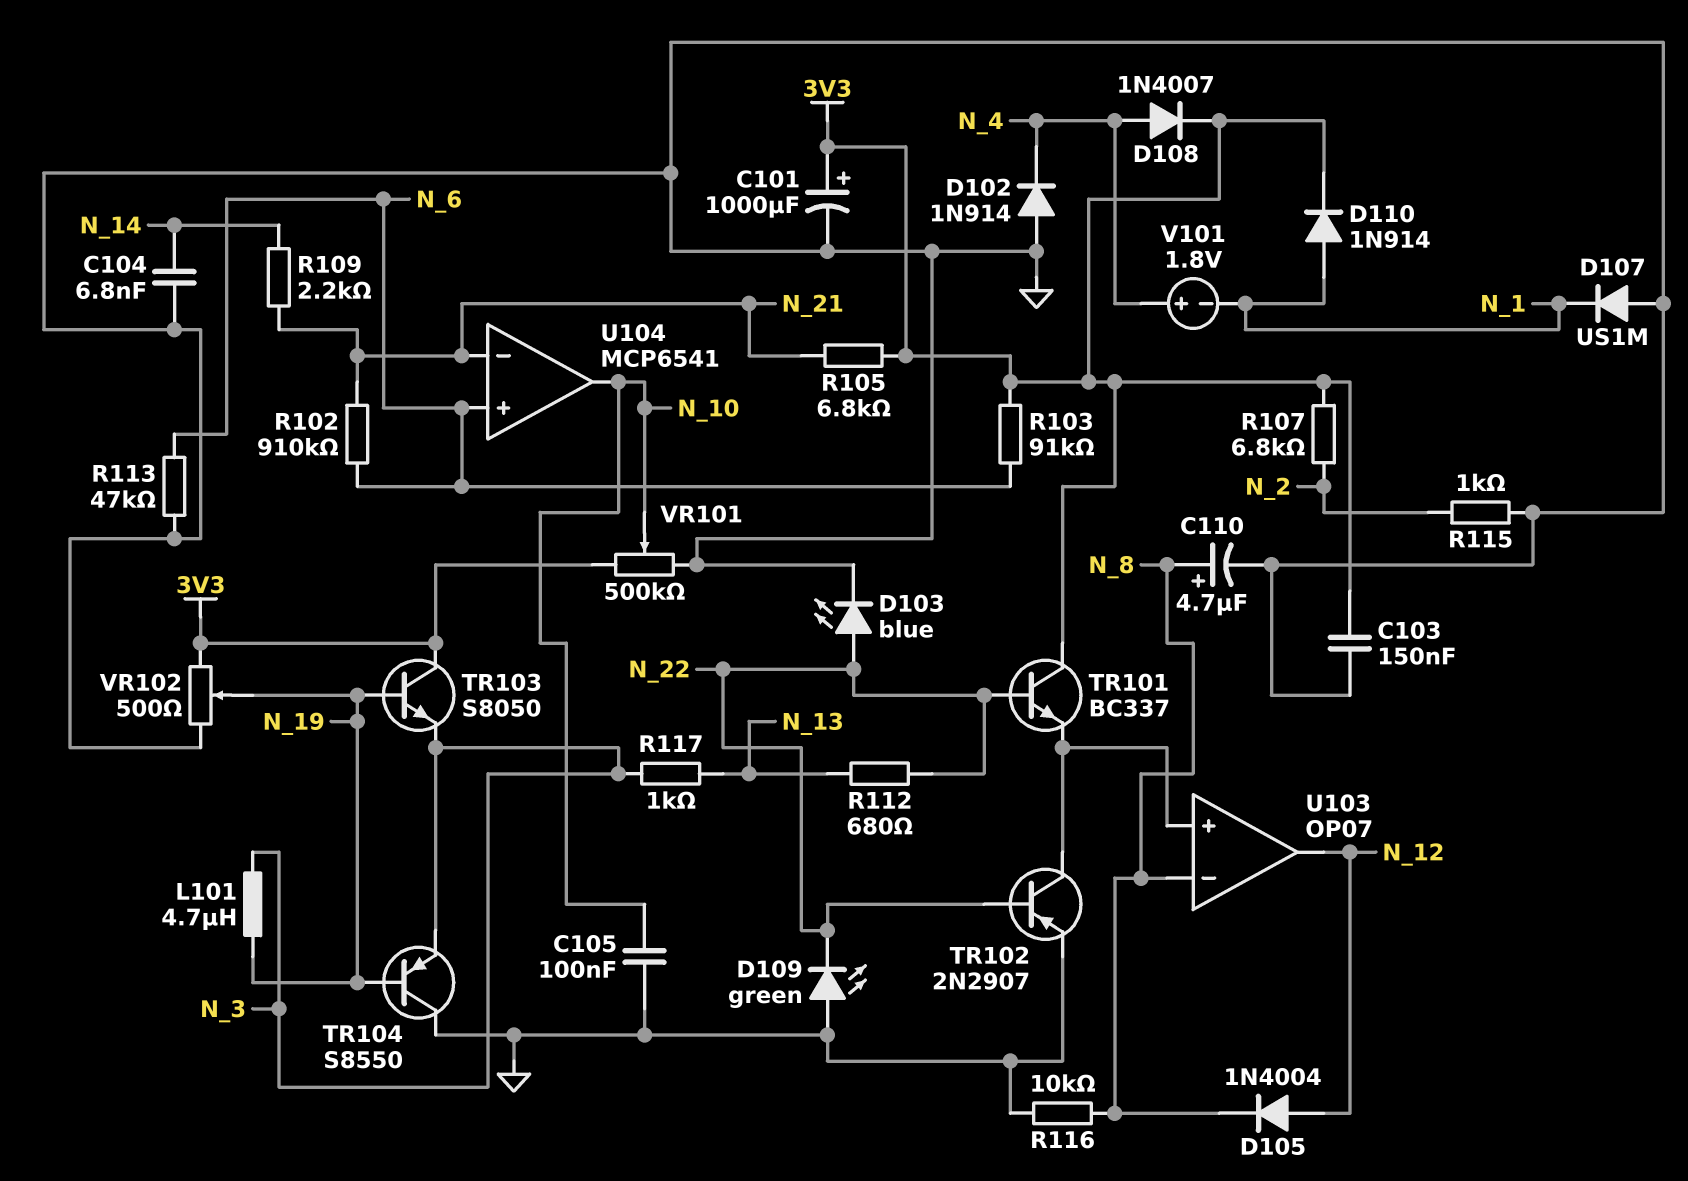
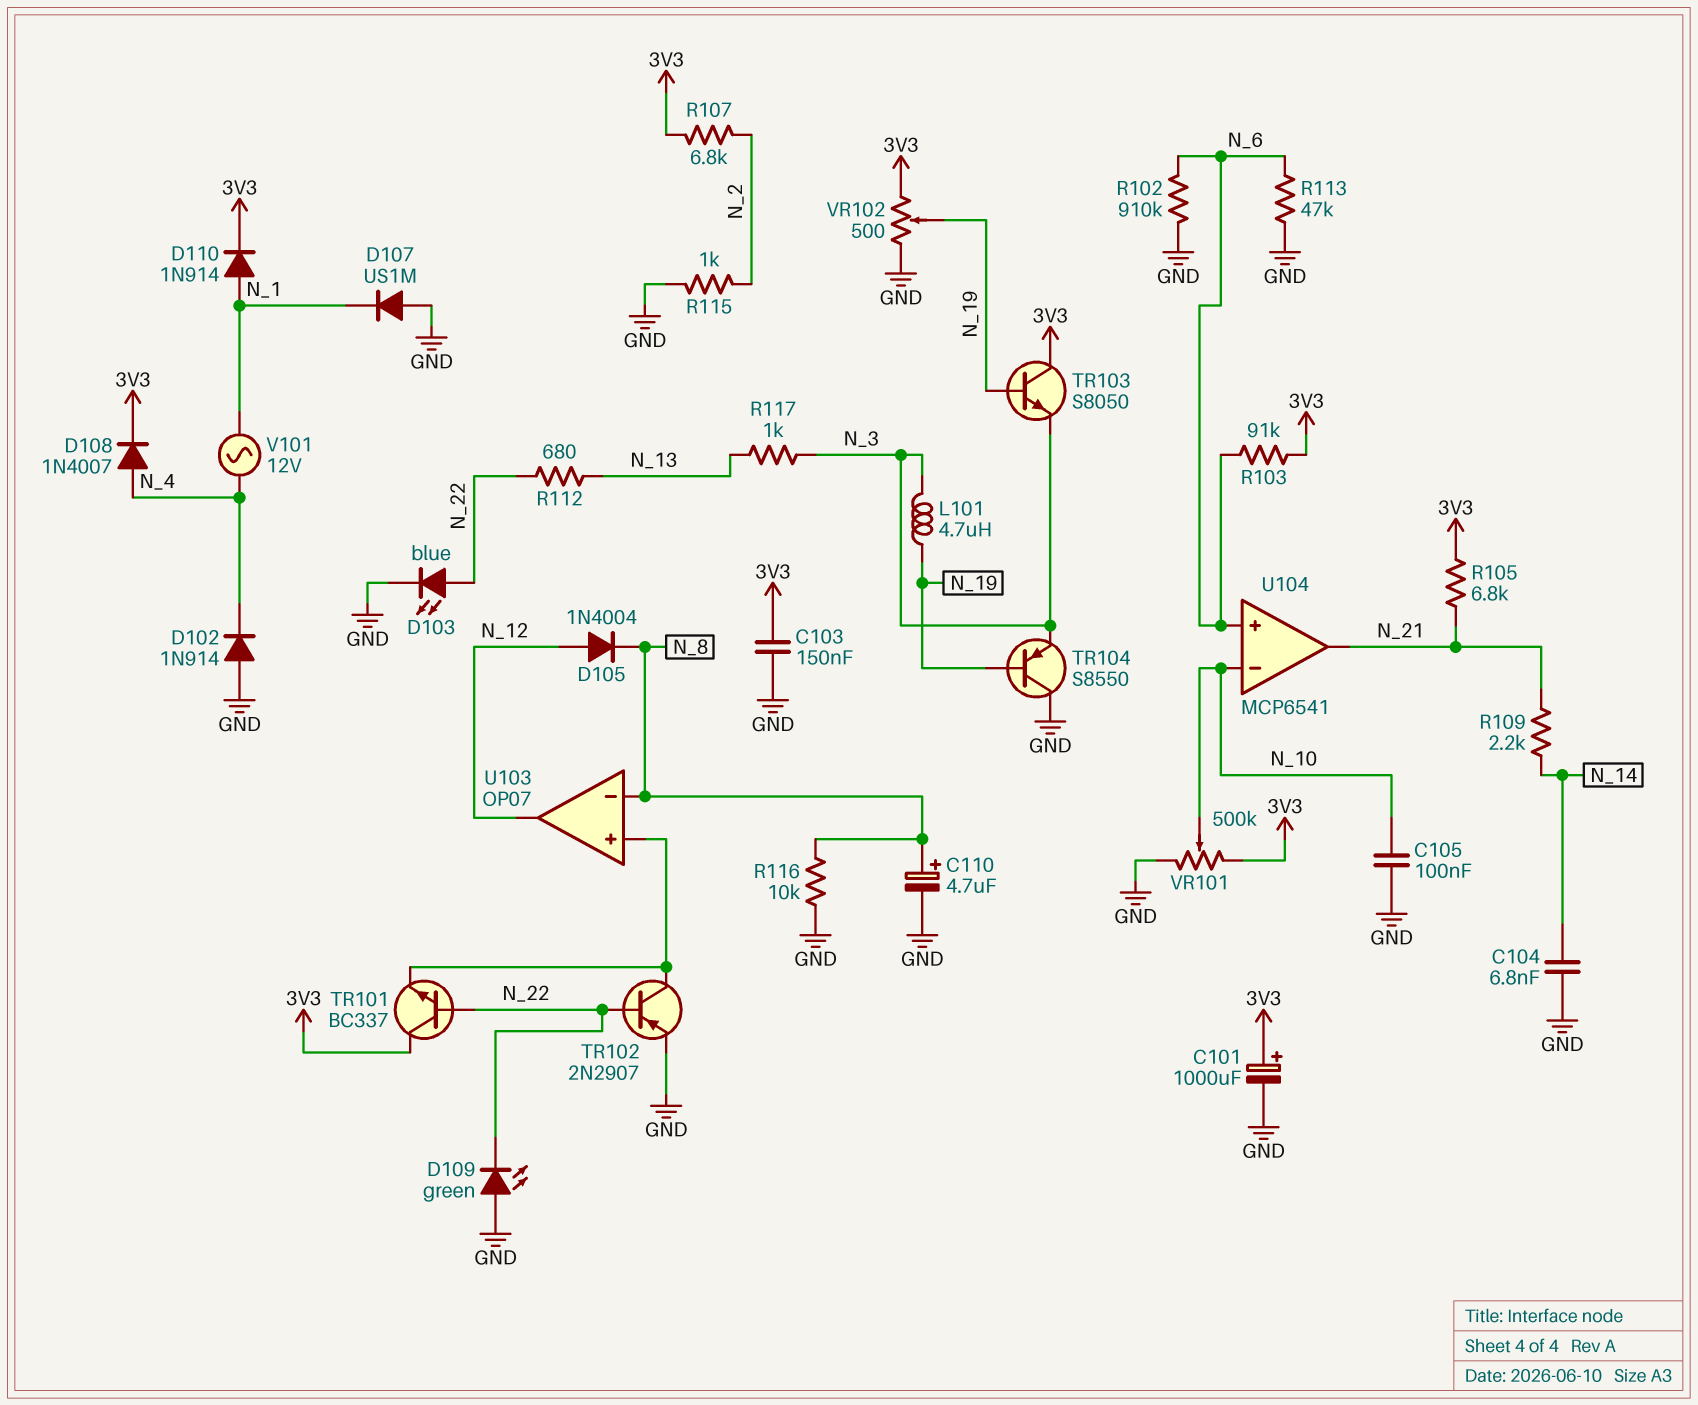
R102: 910k (N_6, N_21) -> 910k (GND, N_6)
U104 pin in-: N_21 -> N_10
U104 pin out: N_10 -> N_21
V101: 1.8V (plus N_4, minus N_1) -> AC 12V (N_1, N_4)

